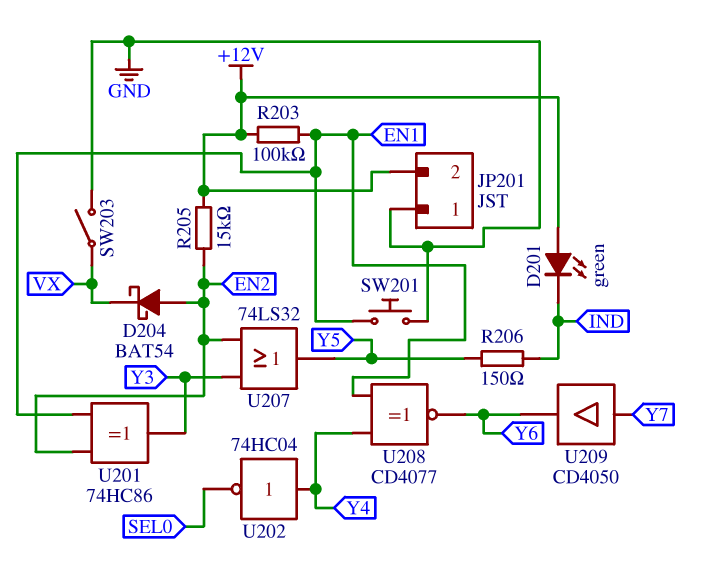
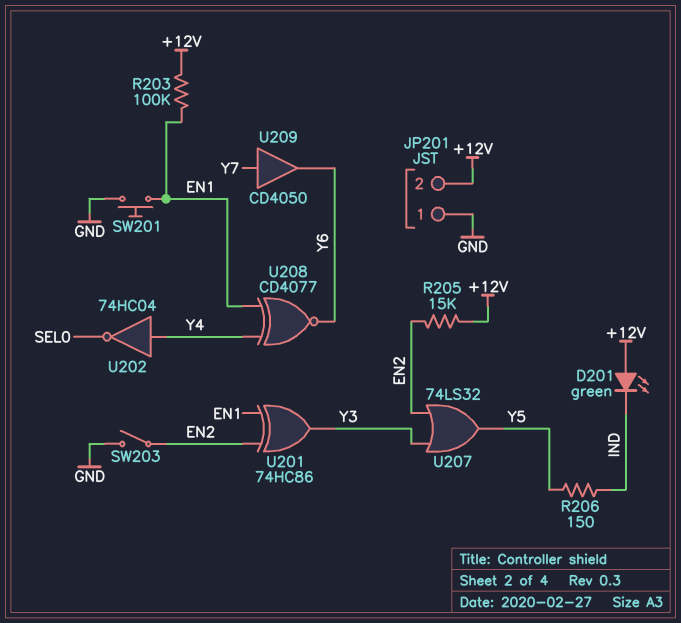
D204: schottky BAT54 (A EN2, K VX) -> none
SW203: switch (GND, VX) -> switch (EN2, GND)

